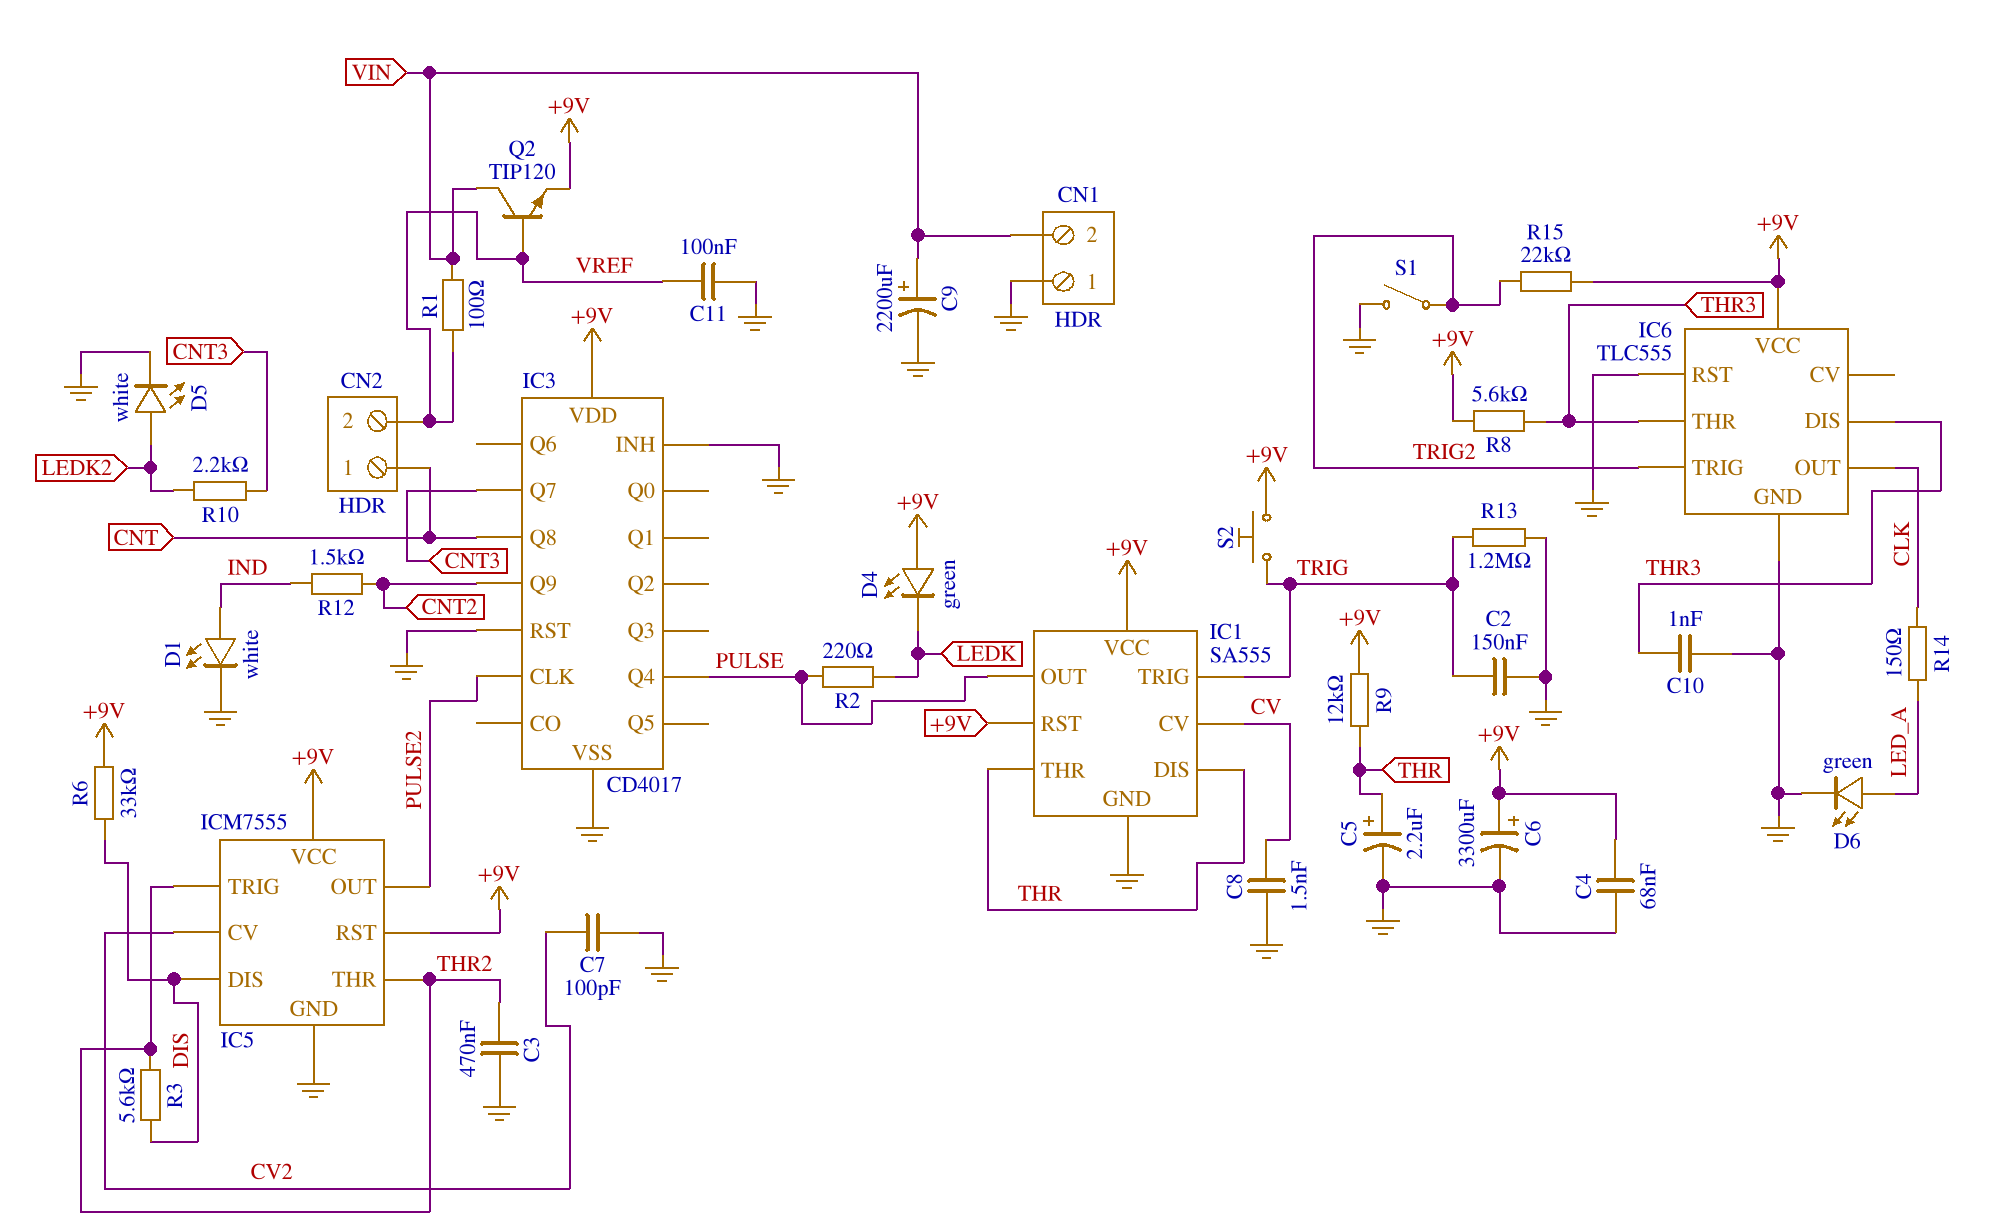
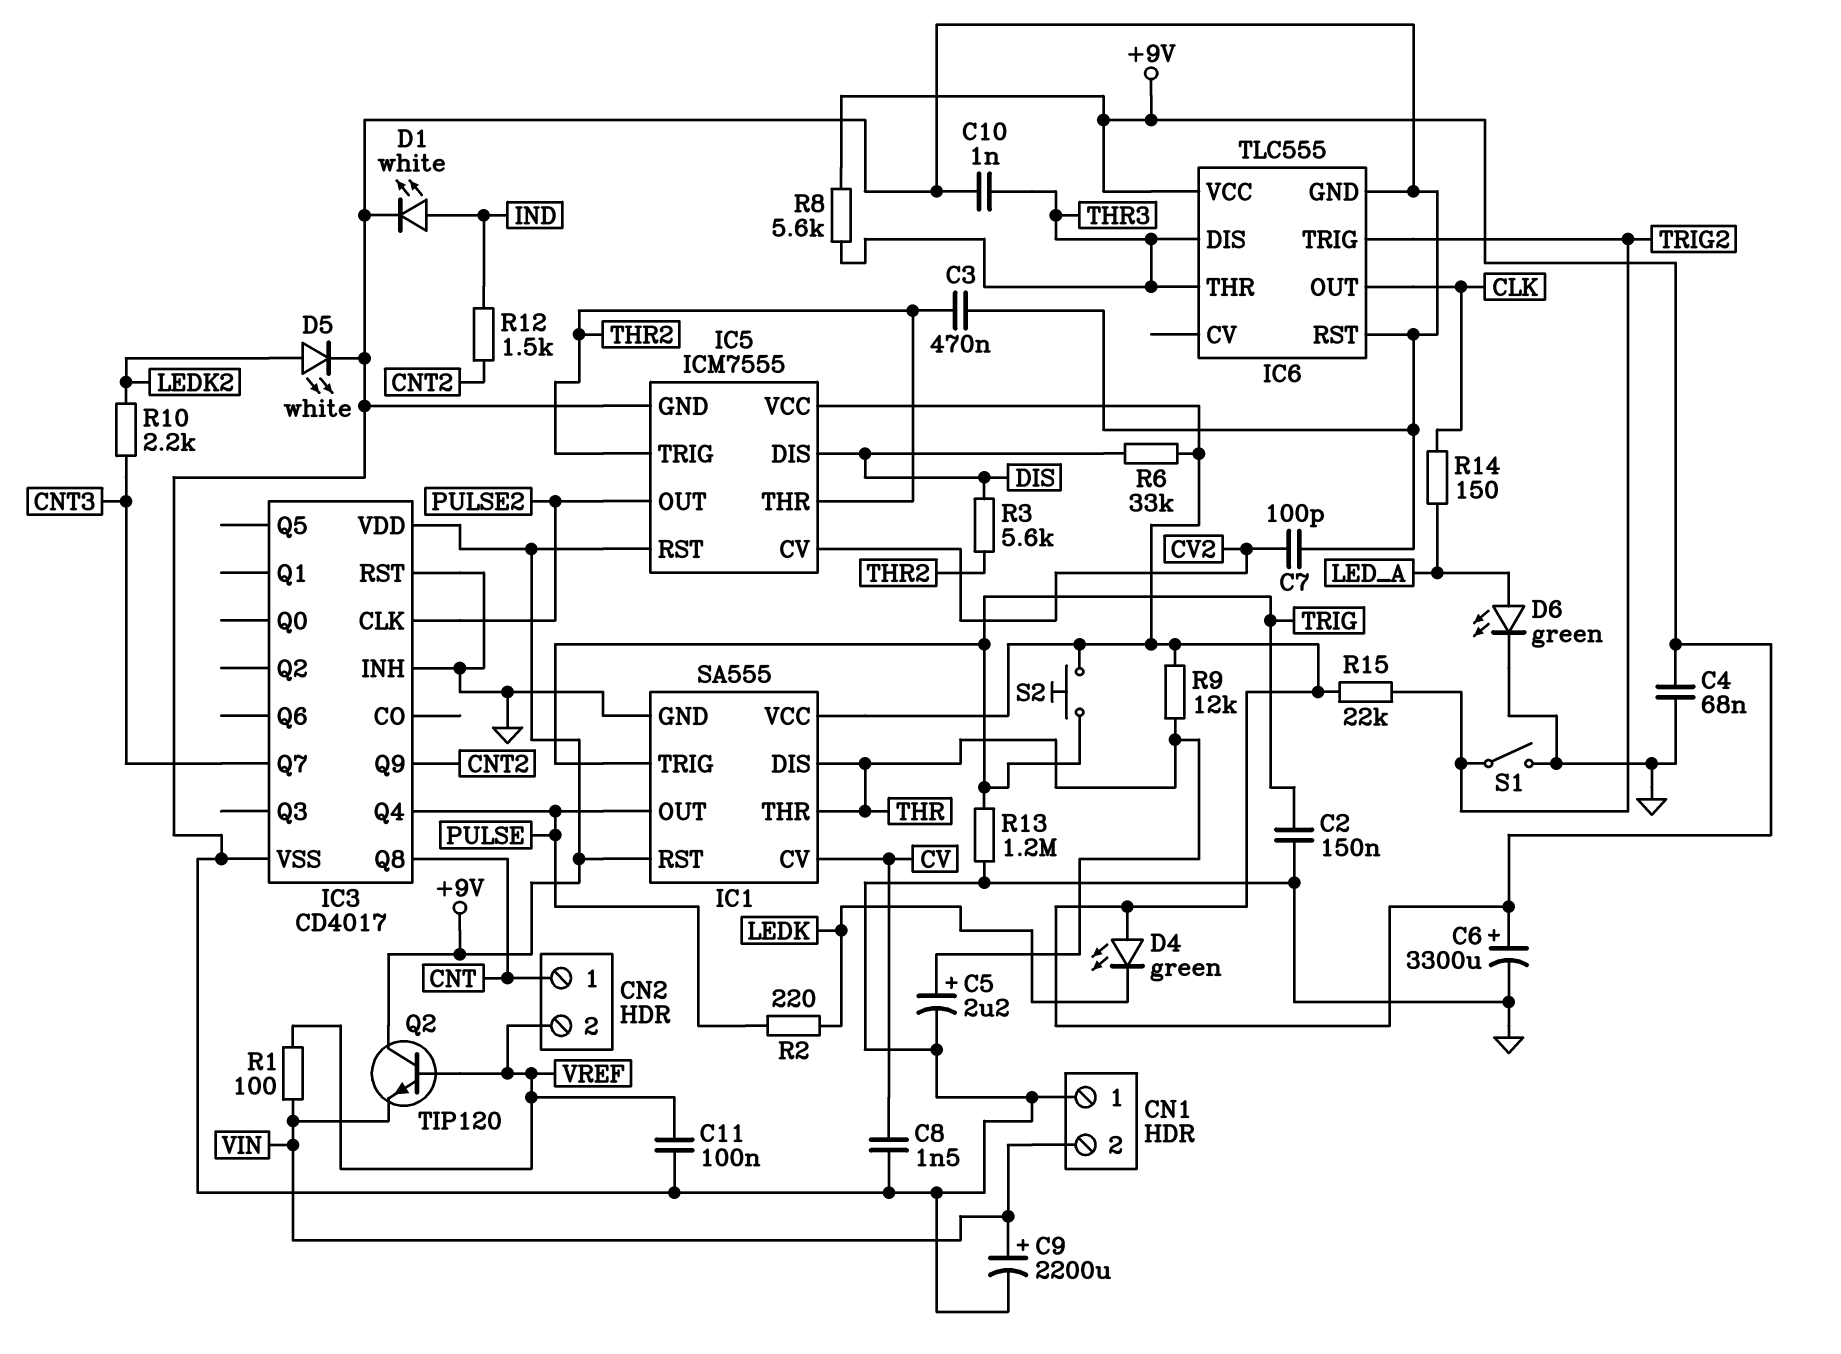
Q2: NPN TIP120 (B VREF, C VIN, E +9V) -> NPN TIP120 (B VREF, C +9V, E VIN)

